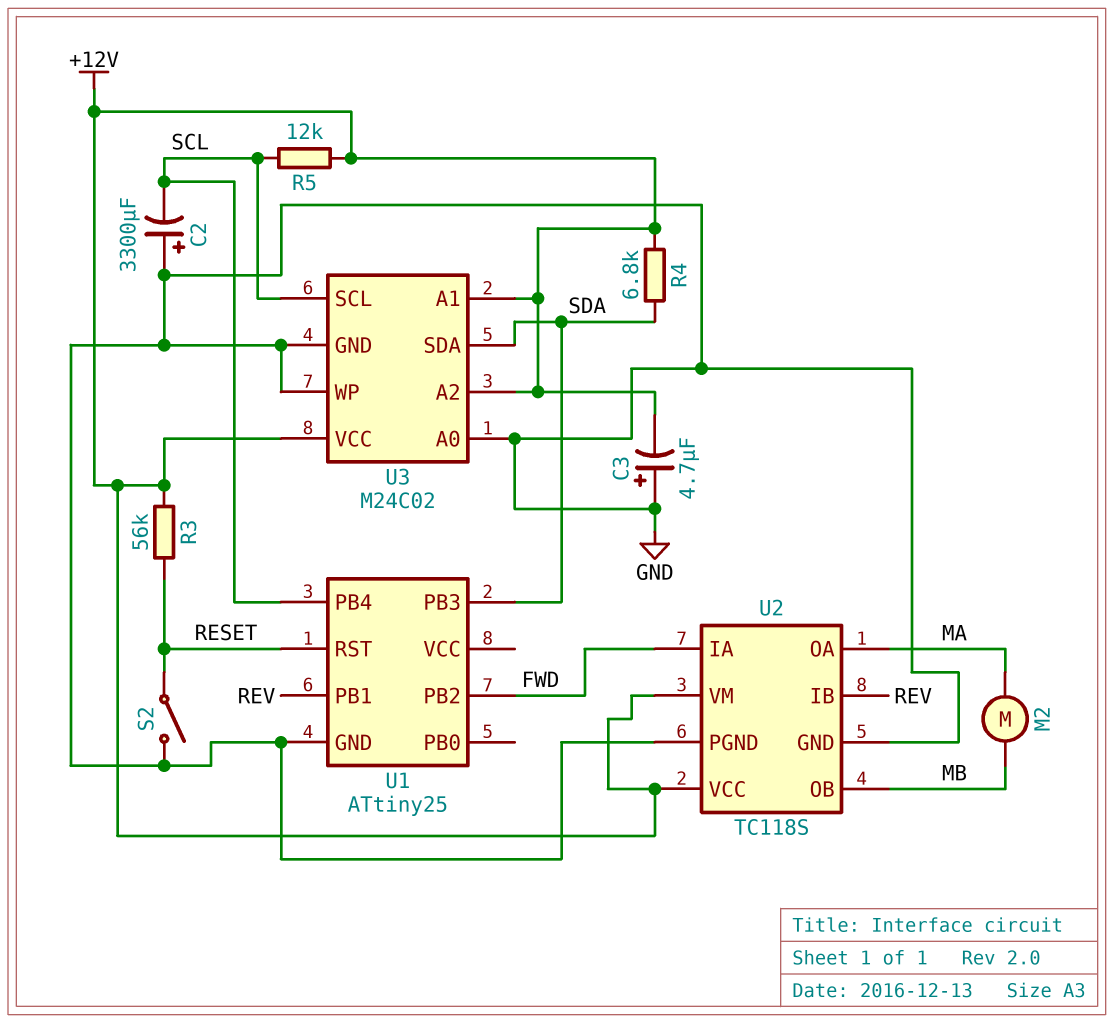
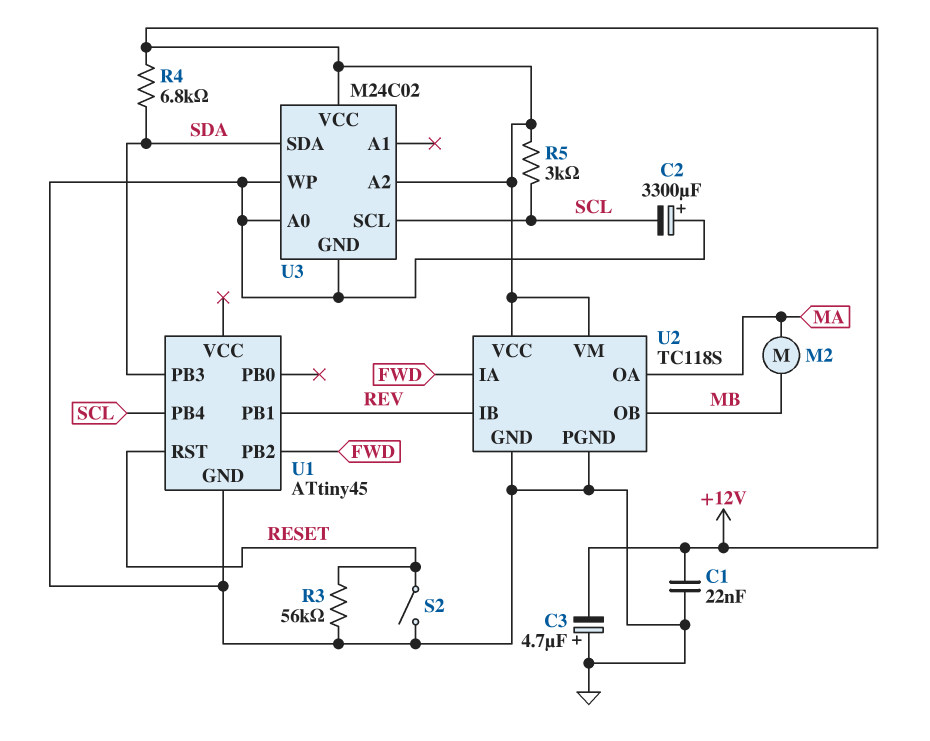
C1: none -> 22nF (+12V, GND)
R3: 56k (+12V, RESET) -> 56k (GND, RESET)
R5: 12k (+12V, SCL) -> 3k (+12V, SCL)
U1: ATtiny25 -> ATtiny45
U3 pin A1: +12V -> none

